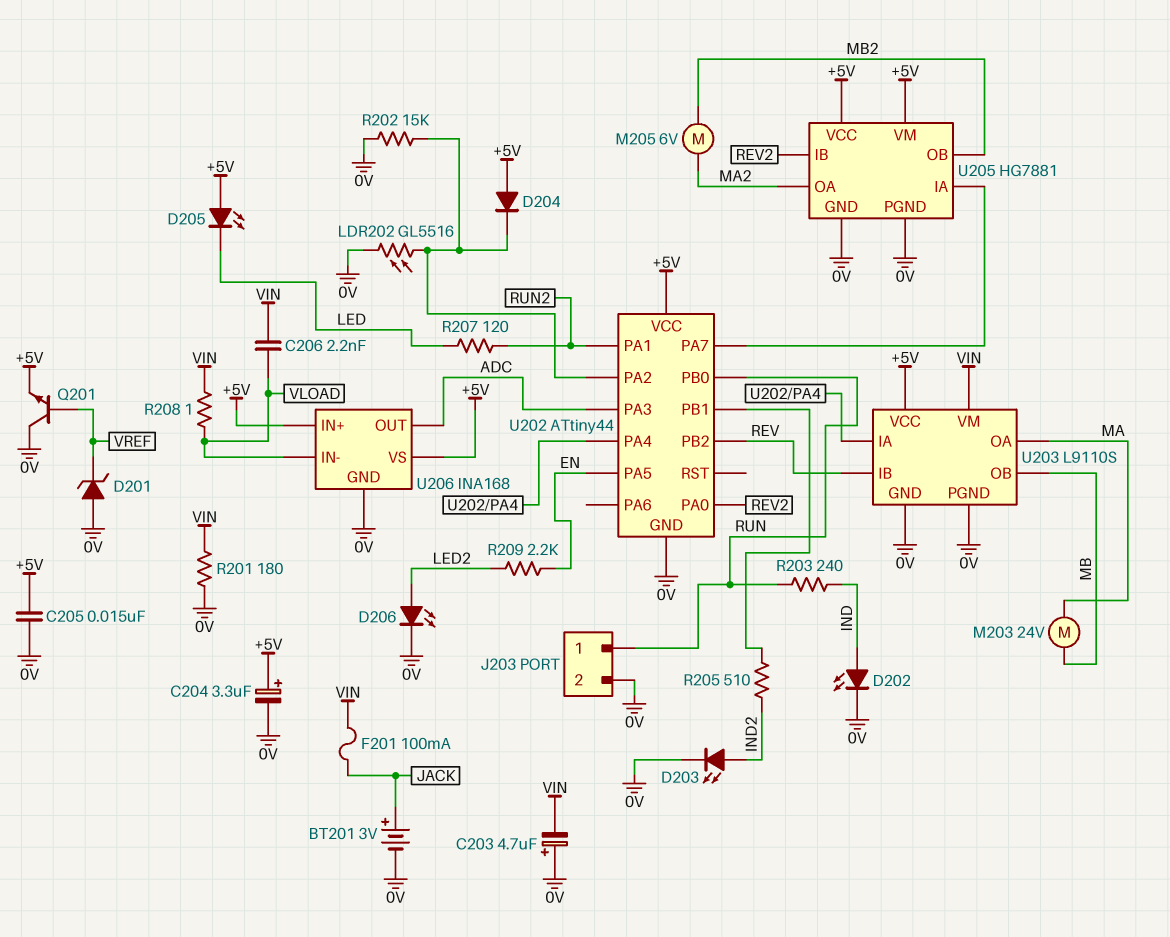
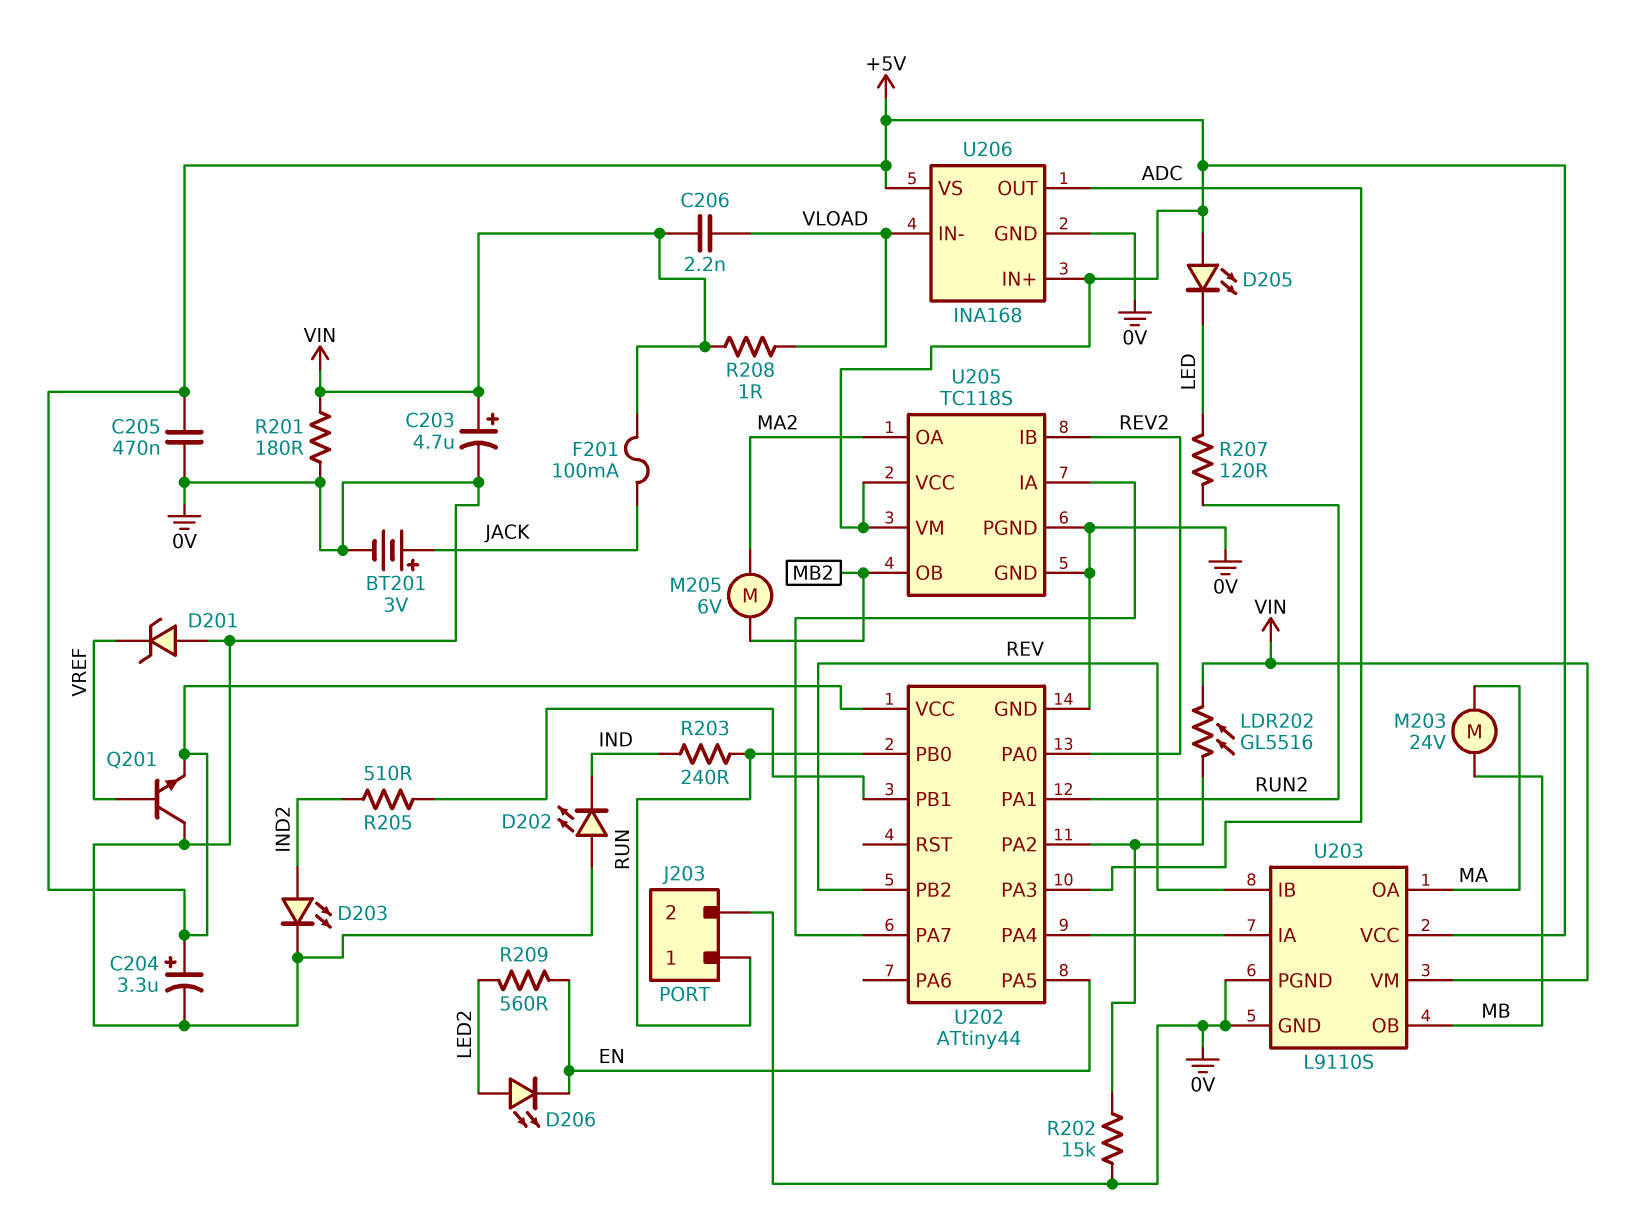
C203: 4.7uF (plus 0V, minus VIN) -> 4.7uF (plus VIN, minus 0V)
C205: 15nF (+5V, 0V) -> 470nF (+5V, 0V)
D202: LED (A IND, K 0V) -> LED (A 0V, K IND)
D204: diode (A +5V, K U202/PA2) -> none
D206: LED (A LED2, K 0V) -> LED (A LED2, K EN)
LDR202: GL5516 (0V, U202/PA2) -> GL5516 (U202/PA2, VIN)
R209: 2.2k (EN, LED2) -> 560 (EN, LED2)
U205: HG7881 -> TC118S

